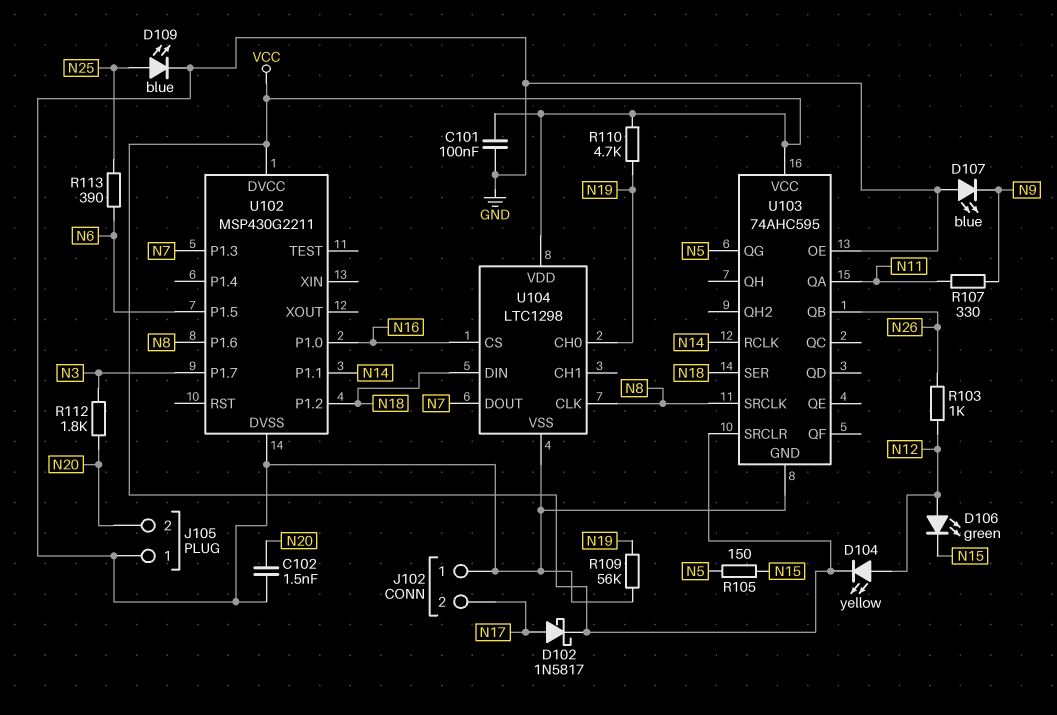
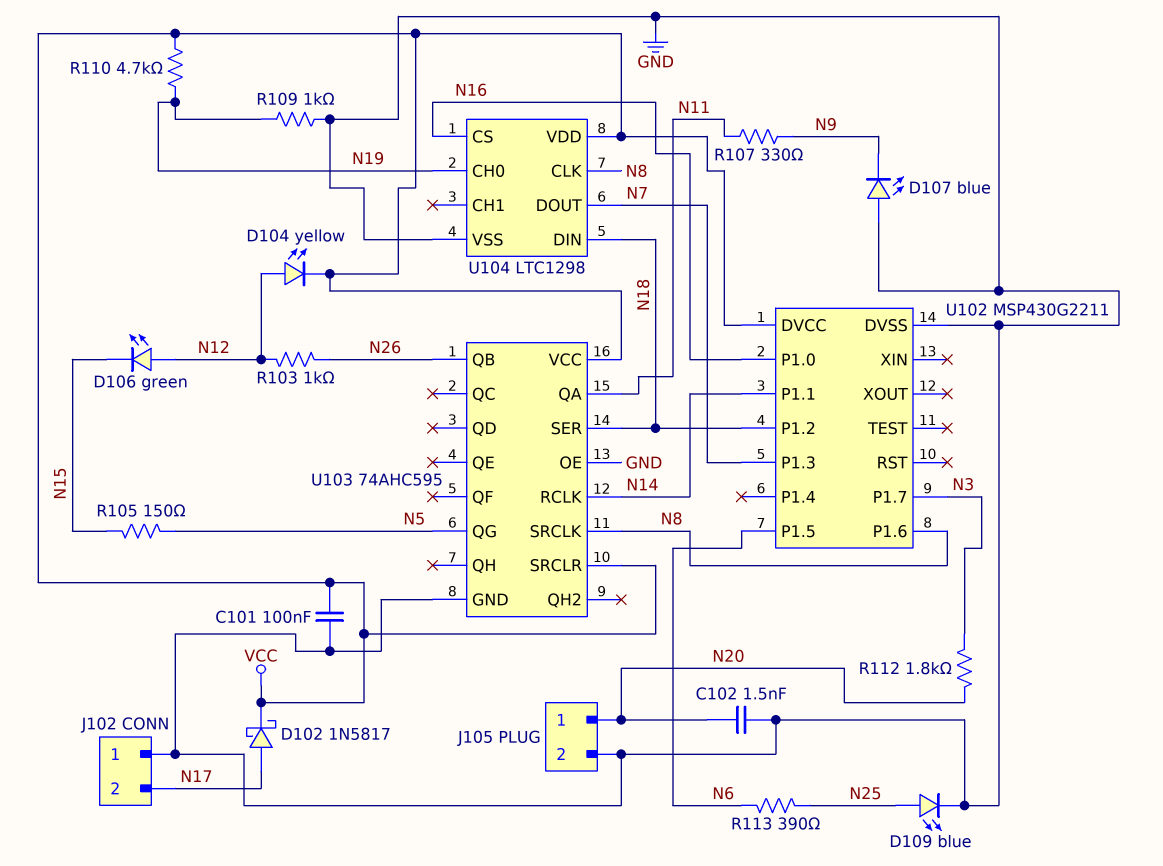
J105 pin 1: GND -> N20
J105 pin 2: N20 -> GND
R109: 56k (GND, N19) -> 1k (GND, N19)

